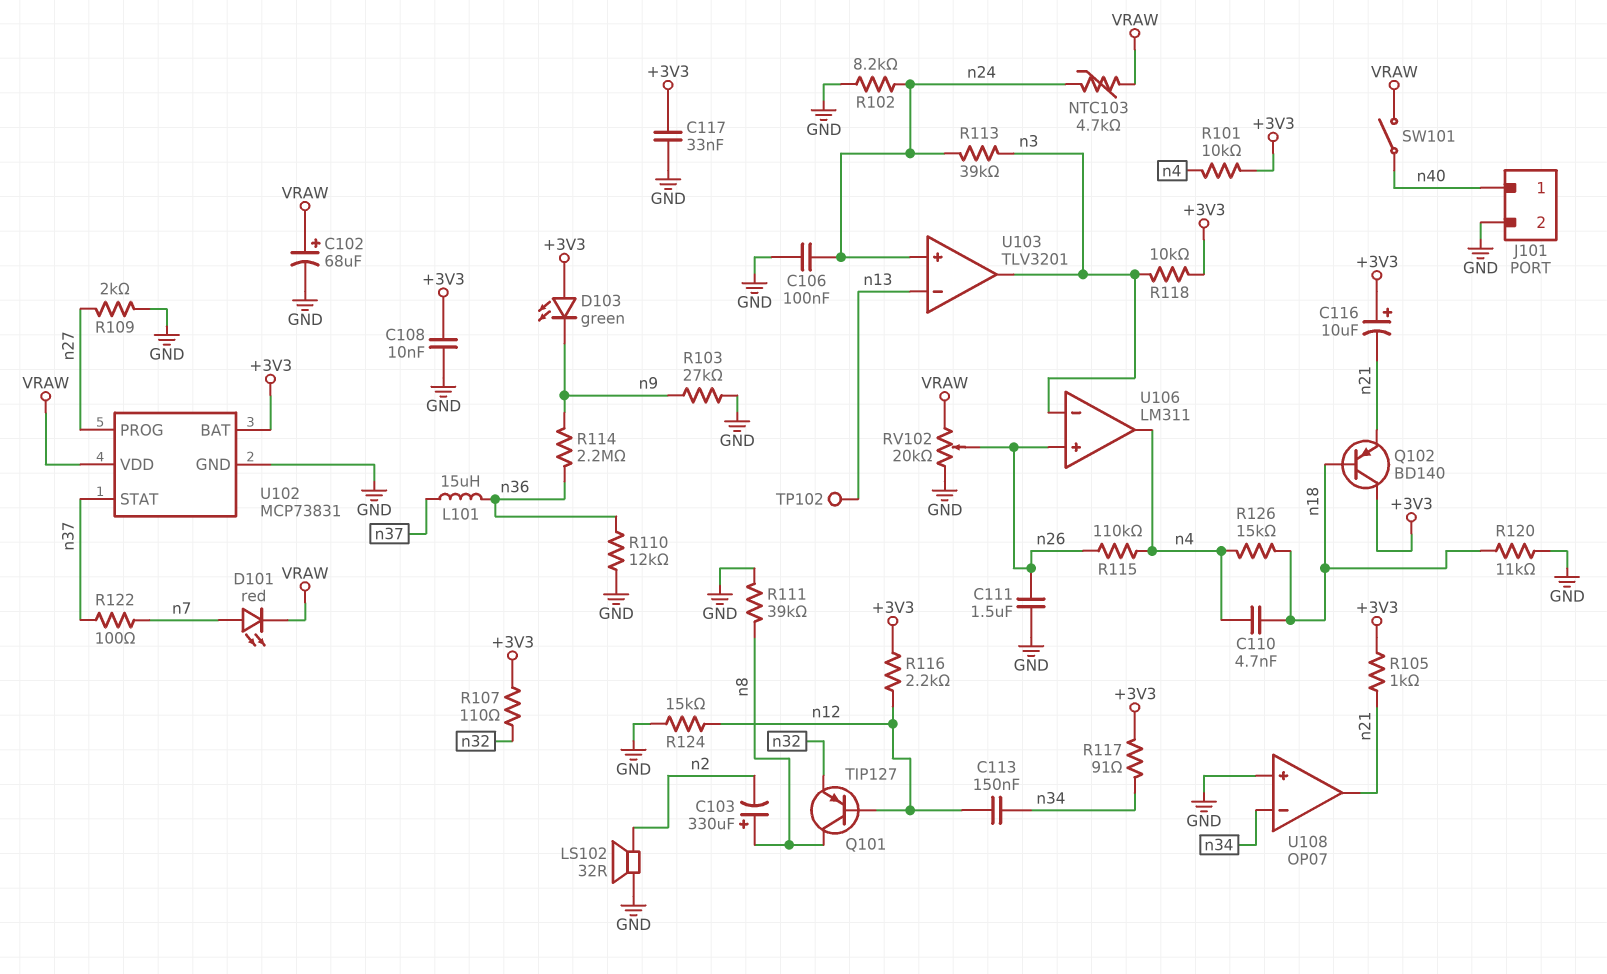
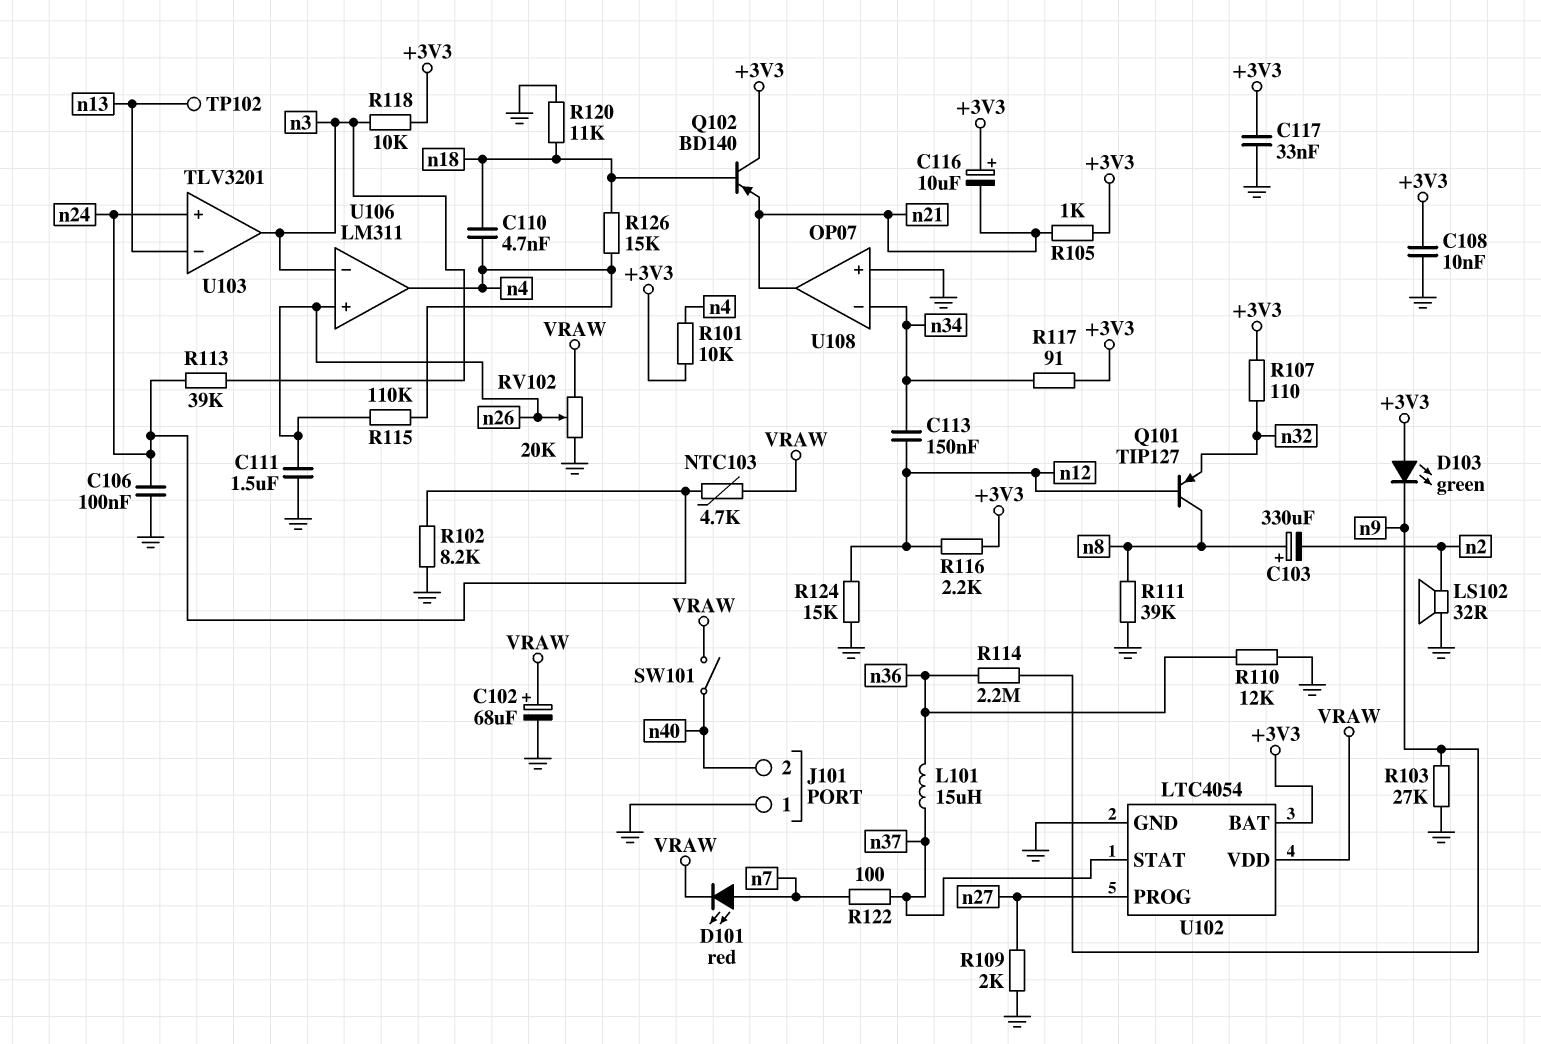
J101 pin 1: n40 -> GND
J101 pin 2: GND -> n40
U102: MCP73831 -> LTC4054

